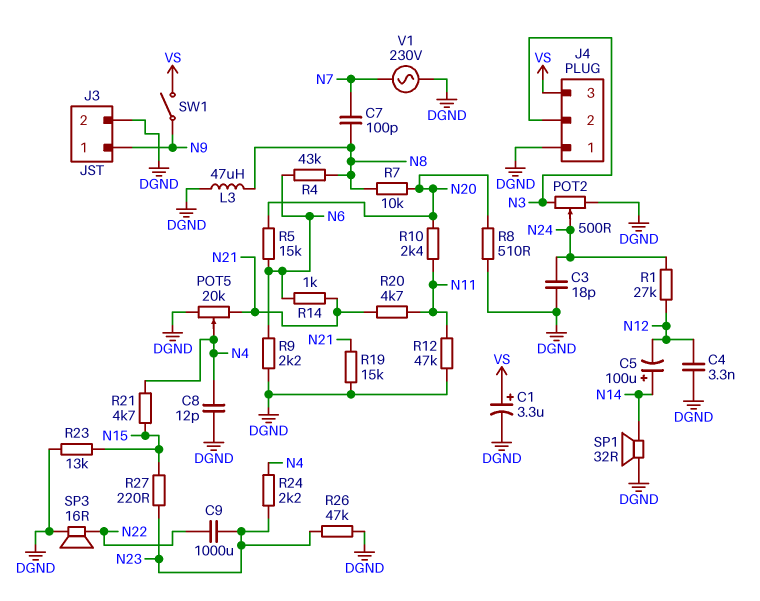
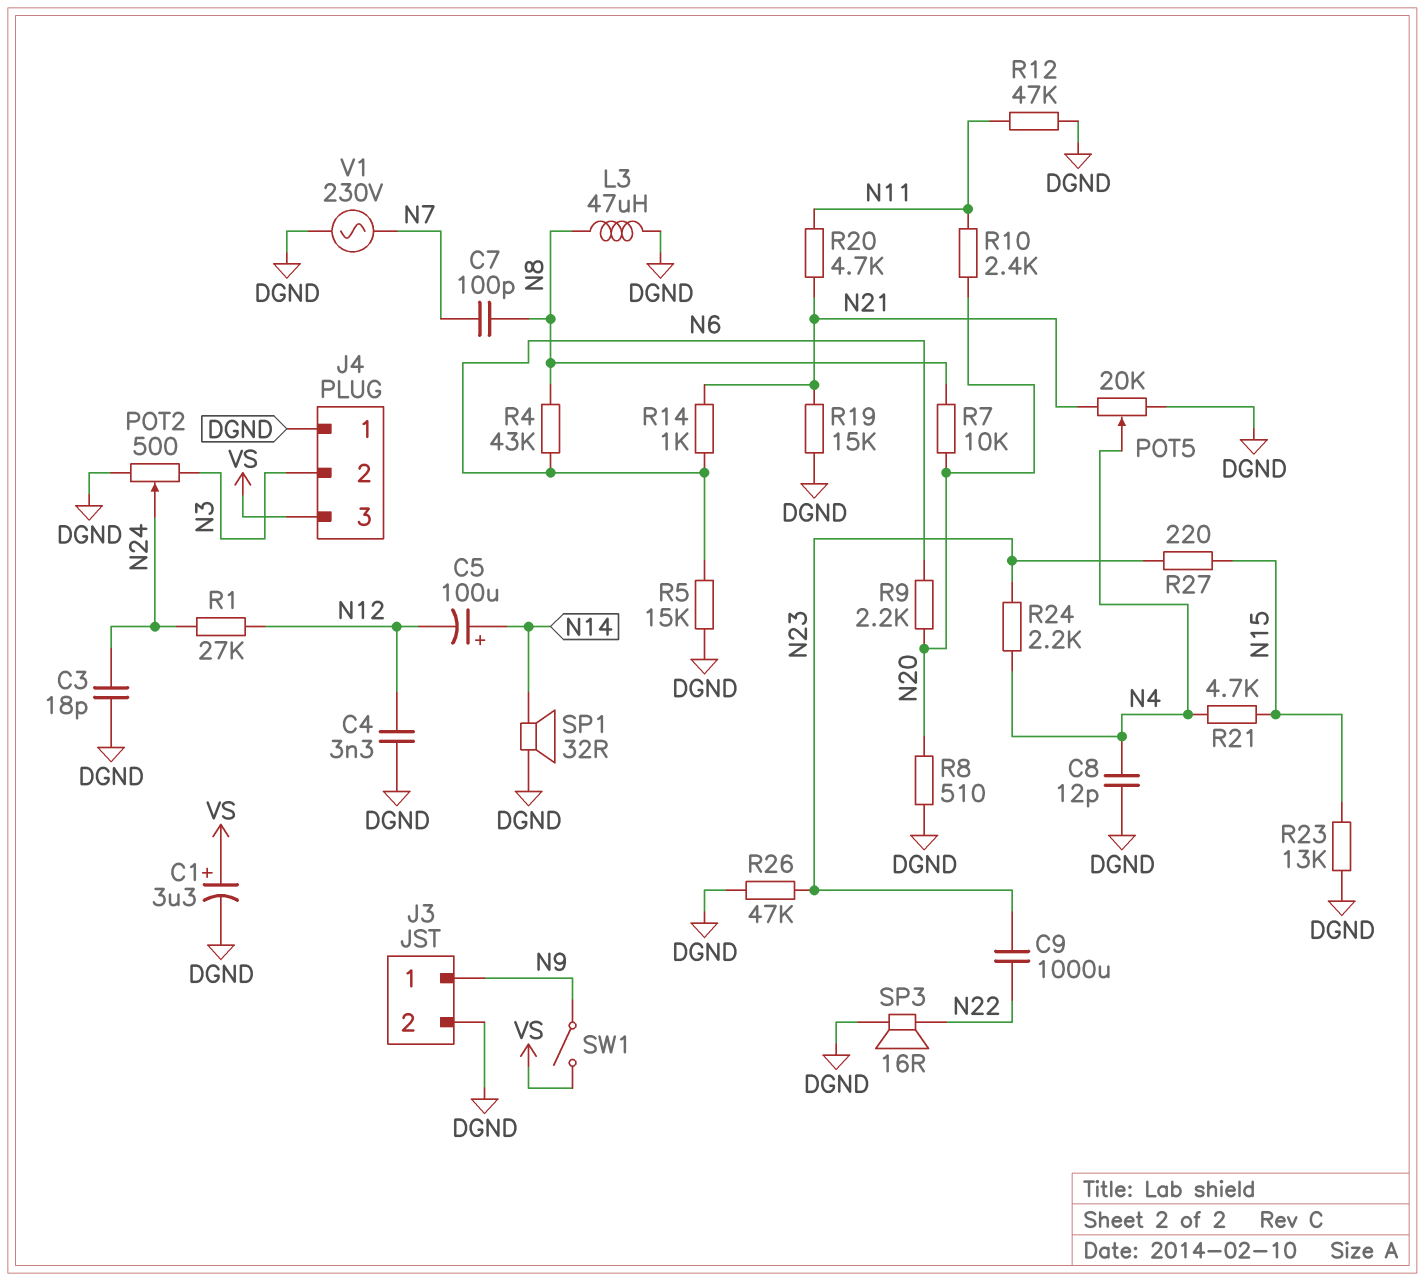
R5: 15k (N6, N20) -> 15k (DGND, N6)
R9: 2.2k (DGND, N6) -> 2.2k (N6, N20)

